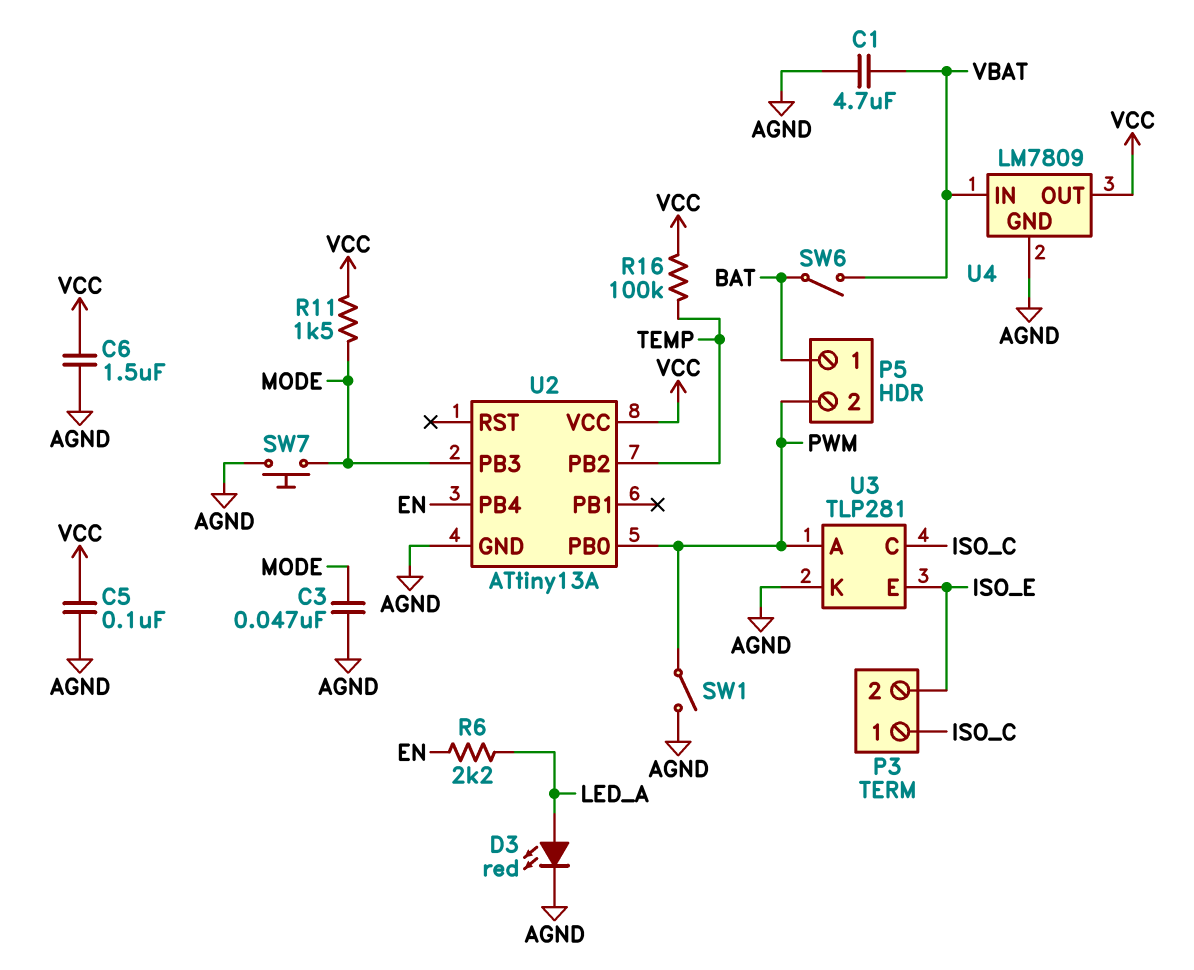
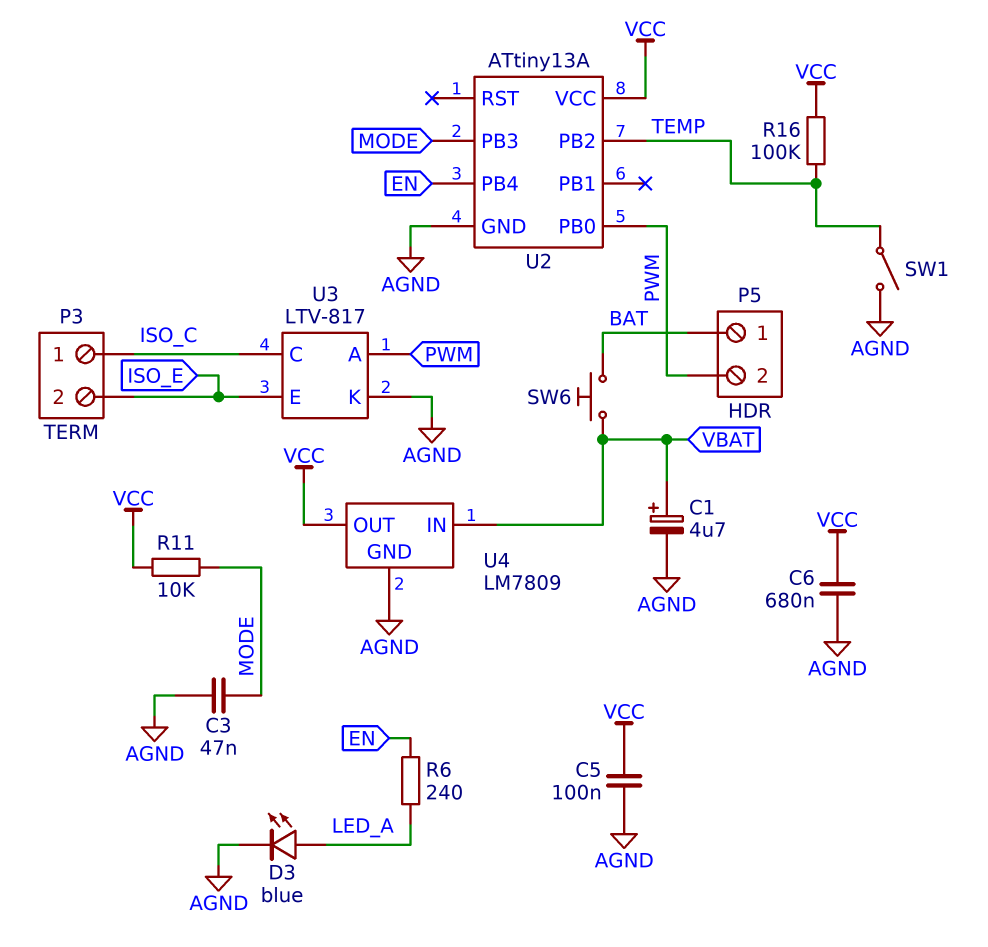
C1: 4.7uF (AGND, VBAT) -> 4.7uF (plus VBAT, minus AGND)
C6: 1.5uF (AGND, VCC) -> 680nF (AGND, VCC)
D3: LED red (A LED_A, K AGND) -> LED blue (A LED_A, K AGND)
R6: 2.2k (EN, LED_A) -> 240 (EN, LED_A)
R11: 1.5k (MODE, VCC) -> 10k (MODE, VCC)
SW1: switch (AGND, PWM) -> switch (AGND, TEMP)
SW6: switch (BAT, VBAT) -> button (BAT, VBAT)
SW7: button (AGND, MODE) -> none
U3: TLP281 -> LTV-817

